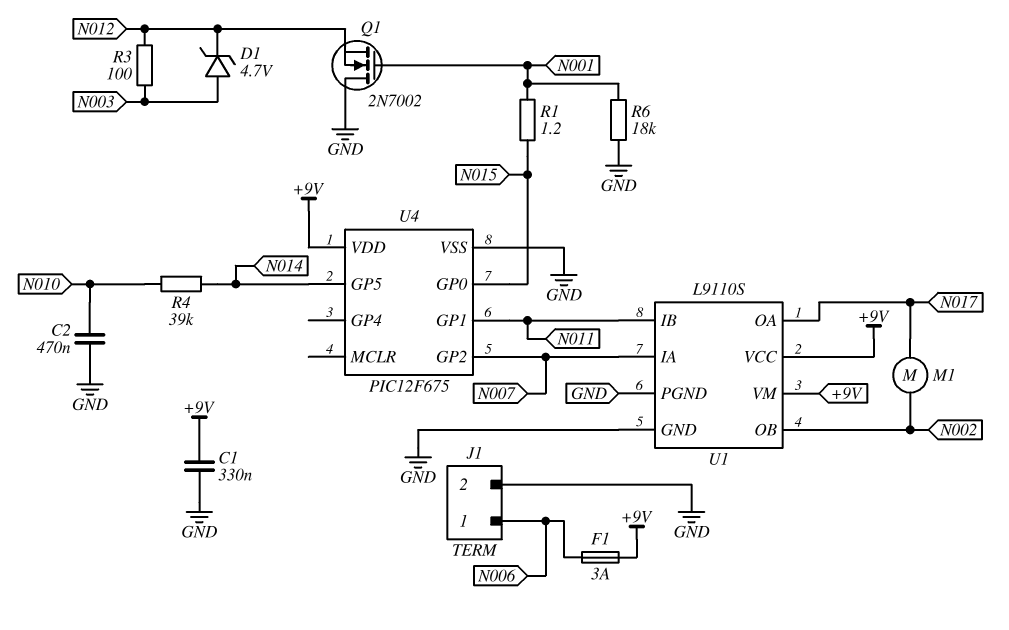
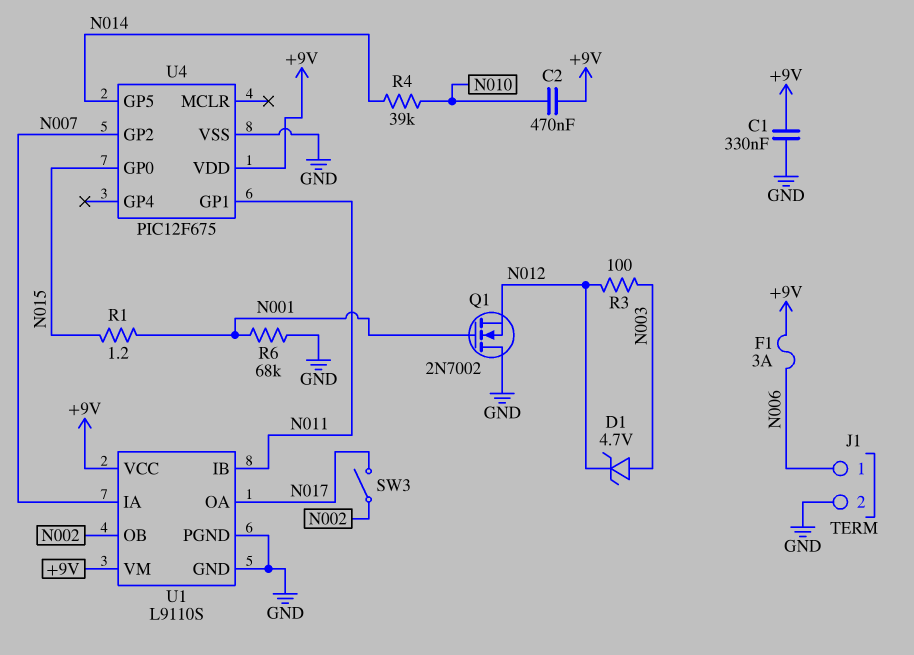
C2: 470nF (GND, N010) -> 470nF (+9V, N010)
M1: motor (N002, N017) -> none
R6: 18k (GND, N001) -> 68k (GND, N001)
SW3: none -> switch (N002, N017)

